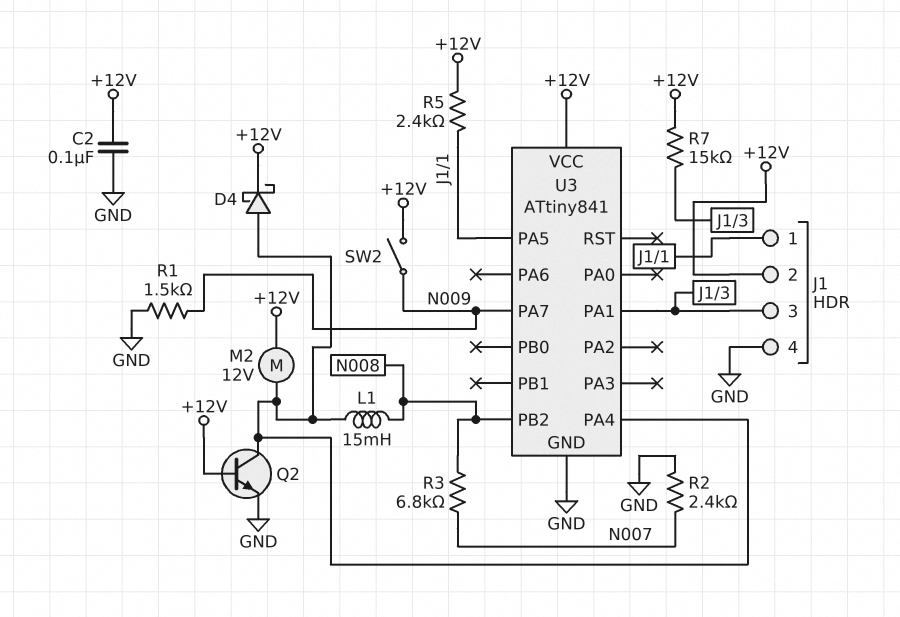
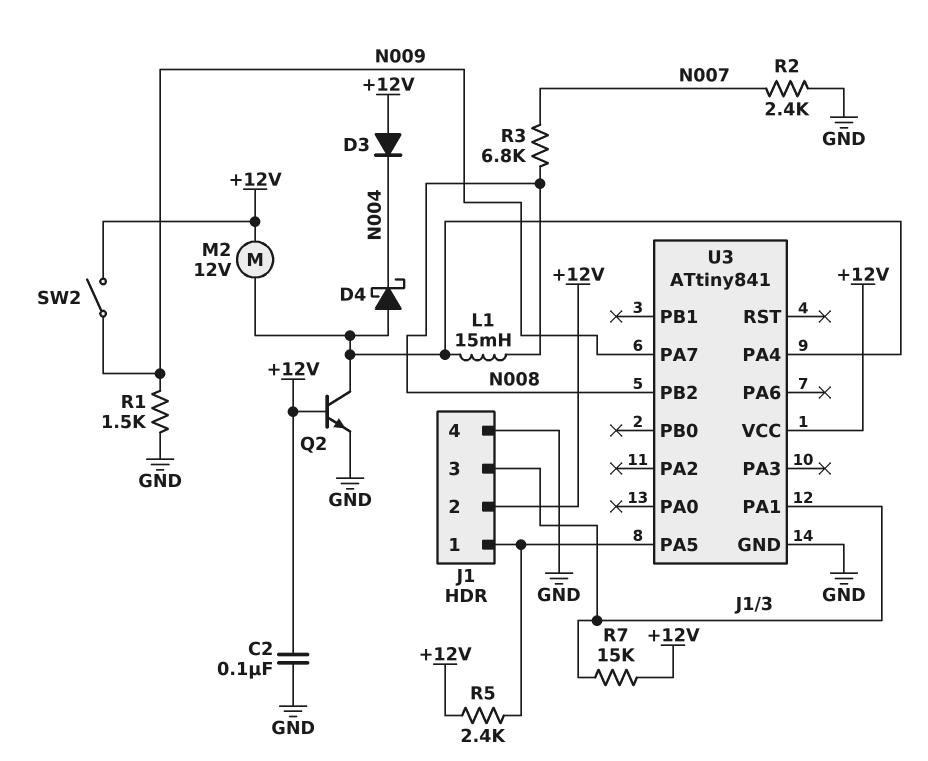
D3: none -> diode (A +12V, K N004)
D4: schottky (A U3/PA4, K +12V) -> schottky (A U3/PA4, K N004)

